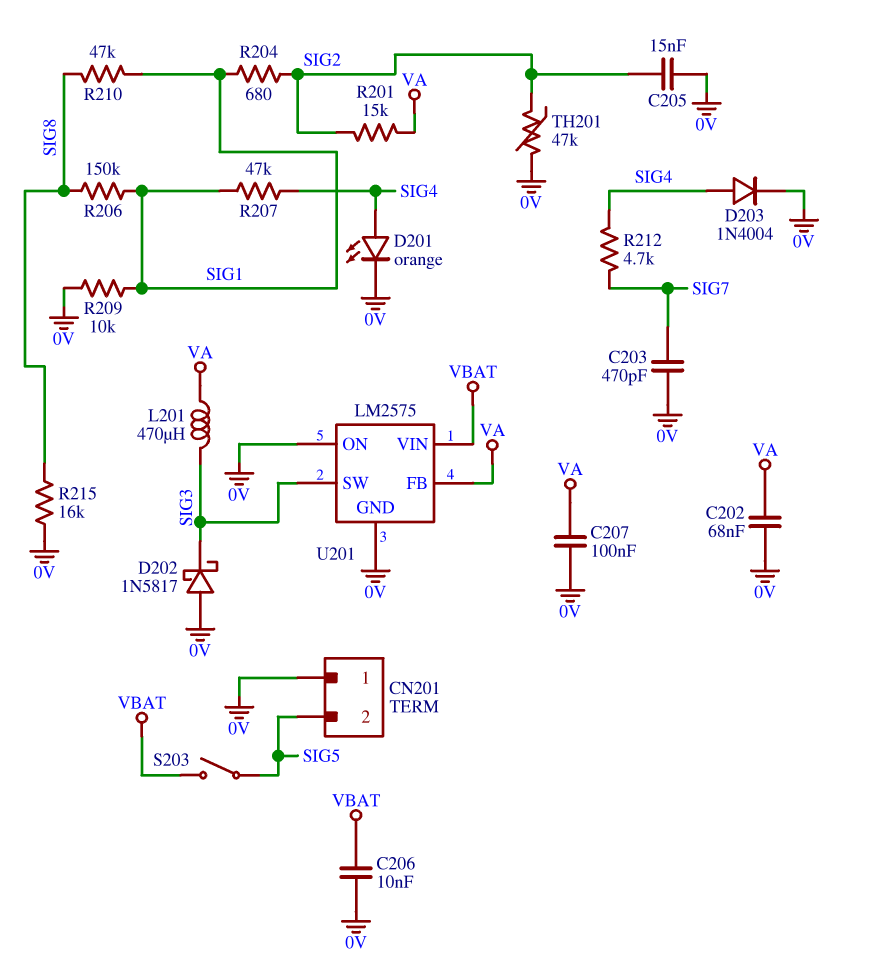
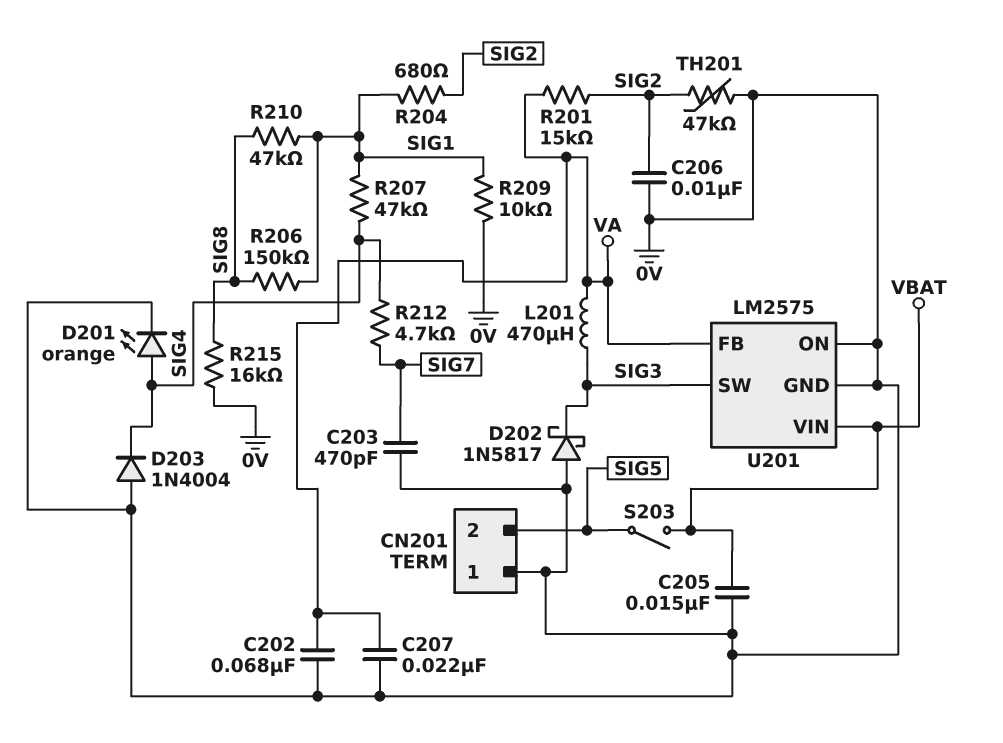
C205: 15nF (0V, SIG2) -> 15nF (0V, VBAT)
C206: 10nF (0V, VBAT) -> 10nF (0V, SIG2)
C207: 100nF (0V, VA) -> 22nF (0V, VA)
D203: diode 1N4004 (A SIG4, K 0V) -> diode 1N4004 (A 0V, K SIG4)

